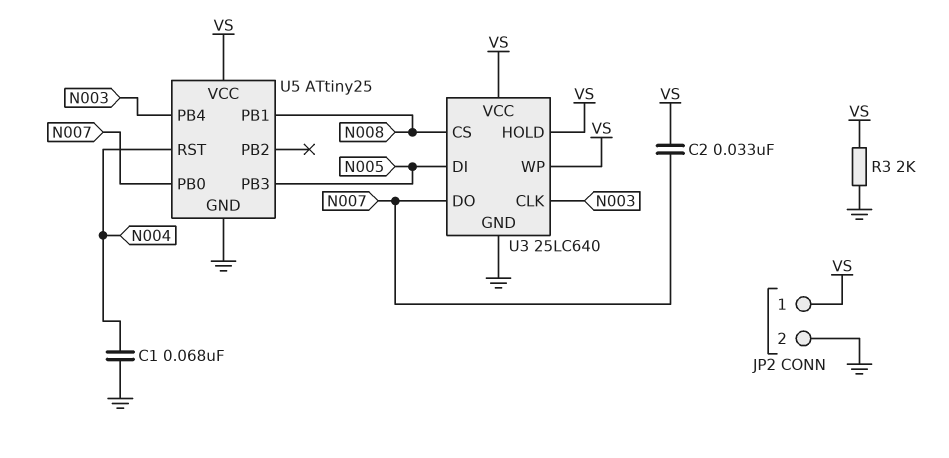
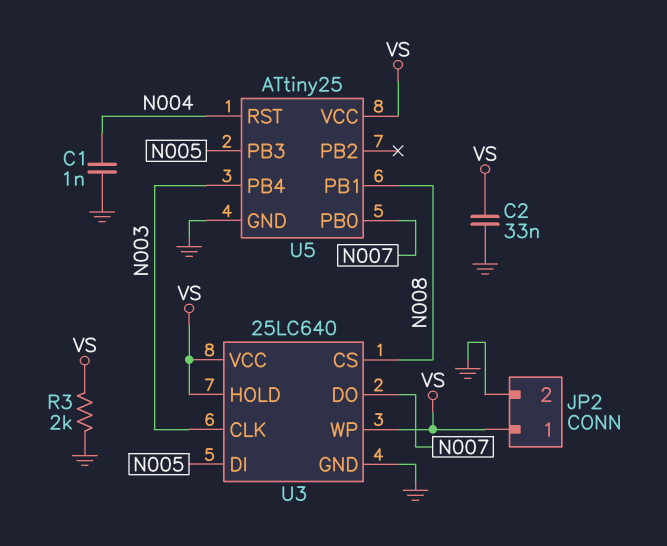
C1: 68nF (GND, N004) -> 1nF (GND, N004)
C2: 33nF (N007, VS) -> 33nF (GND, VS)

